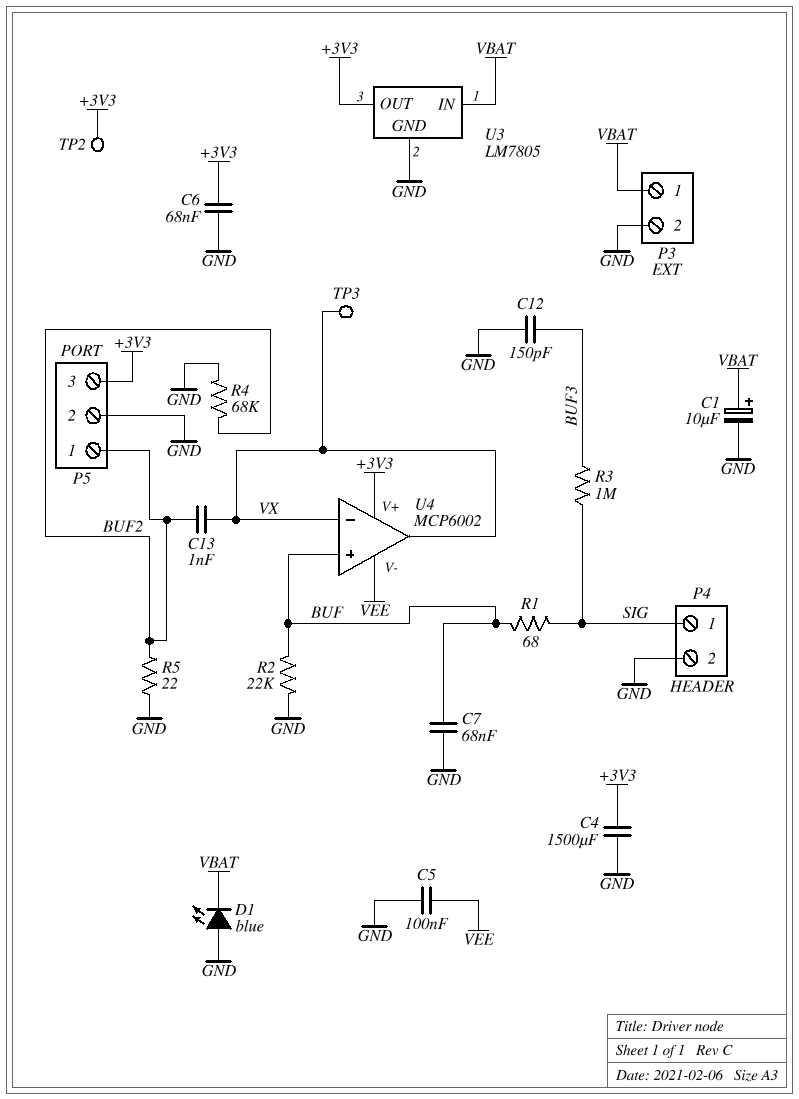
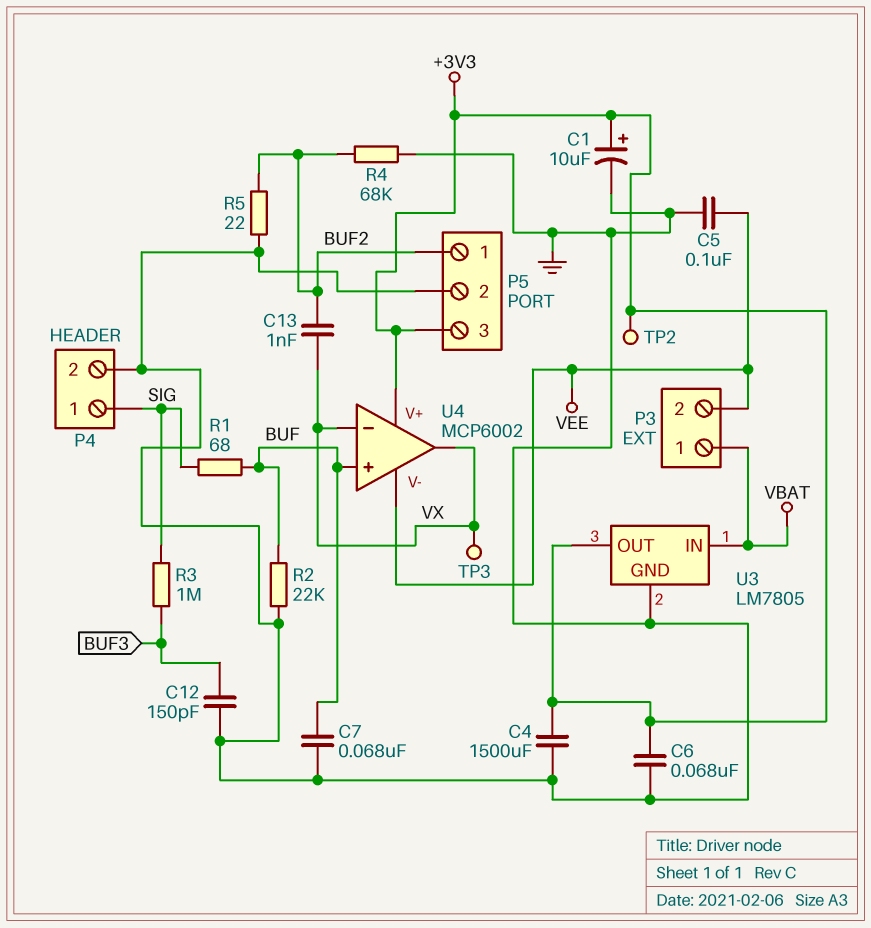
C1: 10uF (plus VBAT, minus GND) -> 10uF (plus +3V3, minus GND)
D1: LED blue (A GND, K VBAT) -> none
P3 pin 2: GND -> VEE

